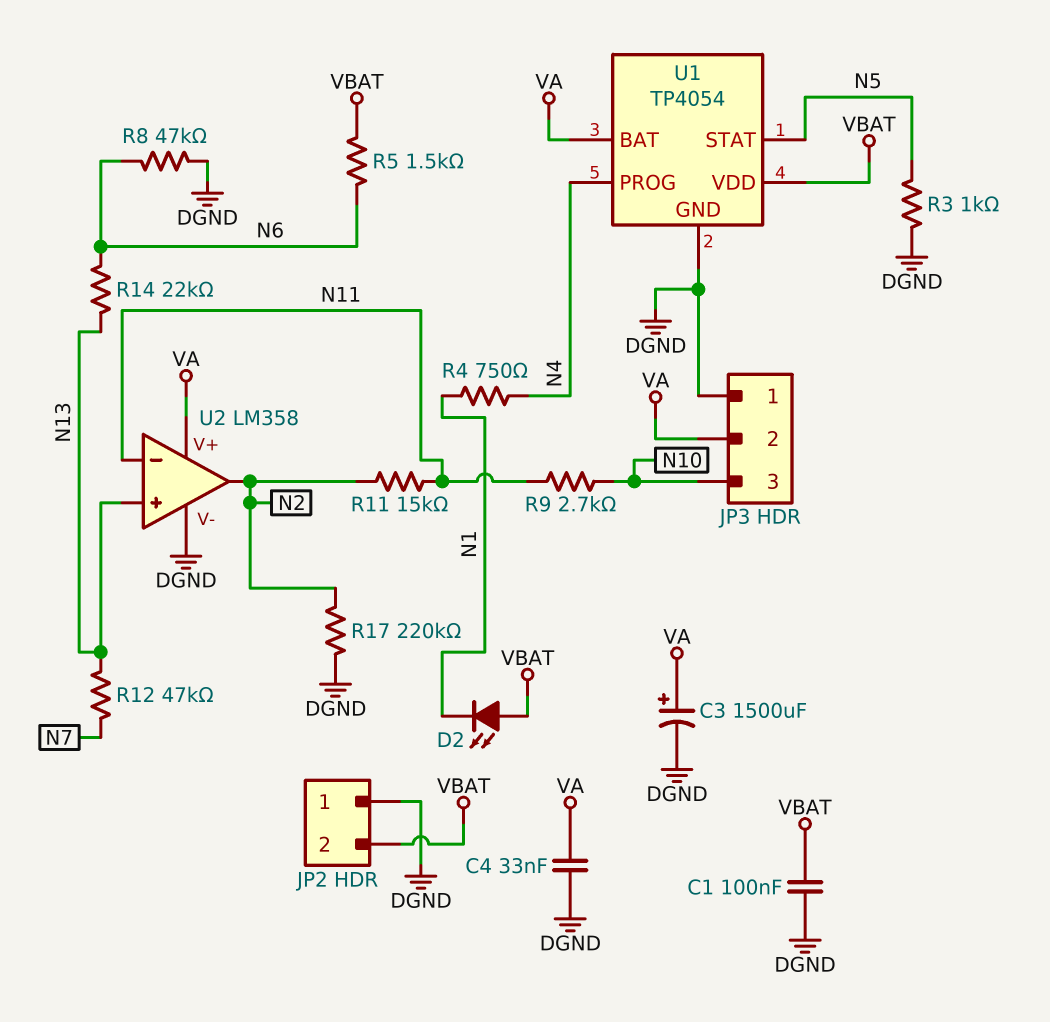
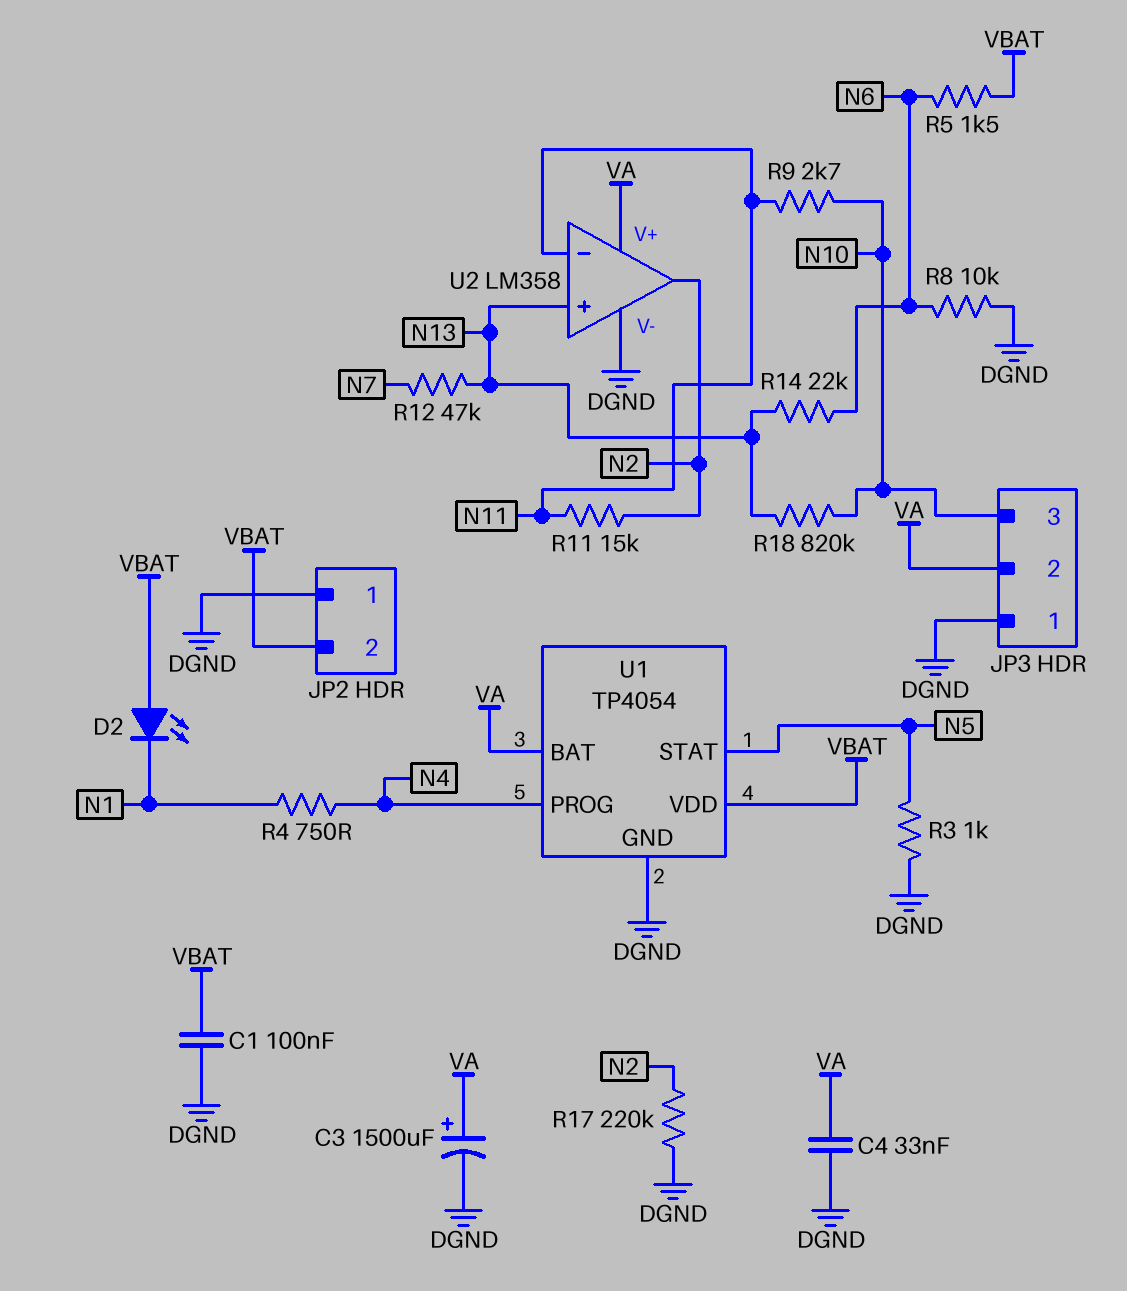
R8: 47k (DGND, N6) -> 10k (DGND, N6)
R18: none -> 820k (N10, N13)

